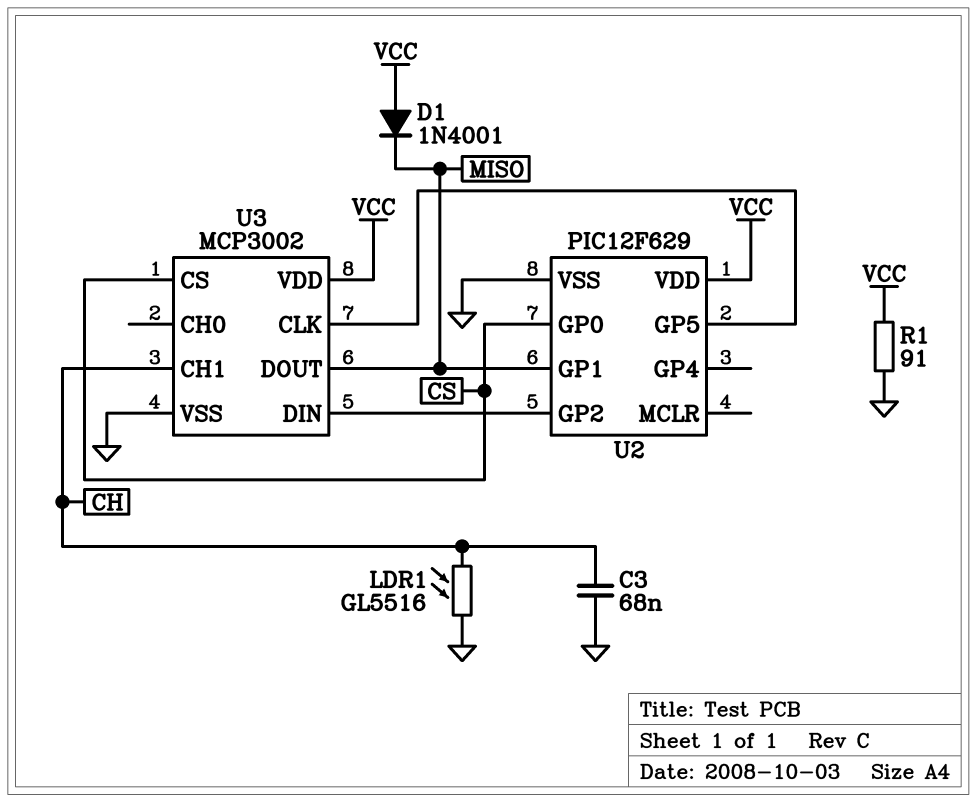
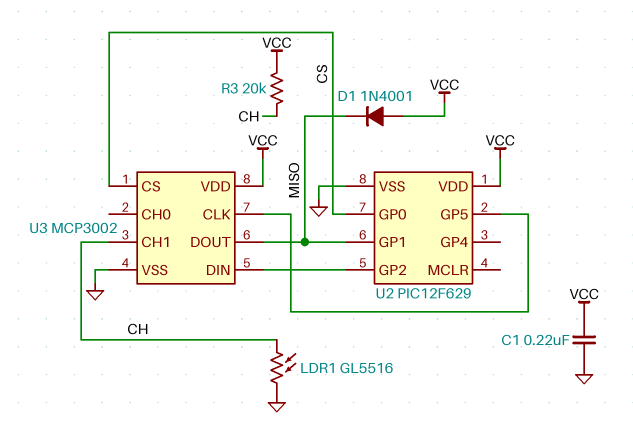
C1: none -> 220nF (GND, VCC)
C3: 68nF (CH, GND) -> none
R1: 91 (GND, VCC) -> none
R3: none -> 20k (CH, VCC)

